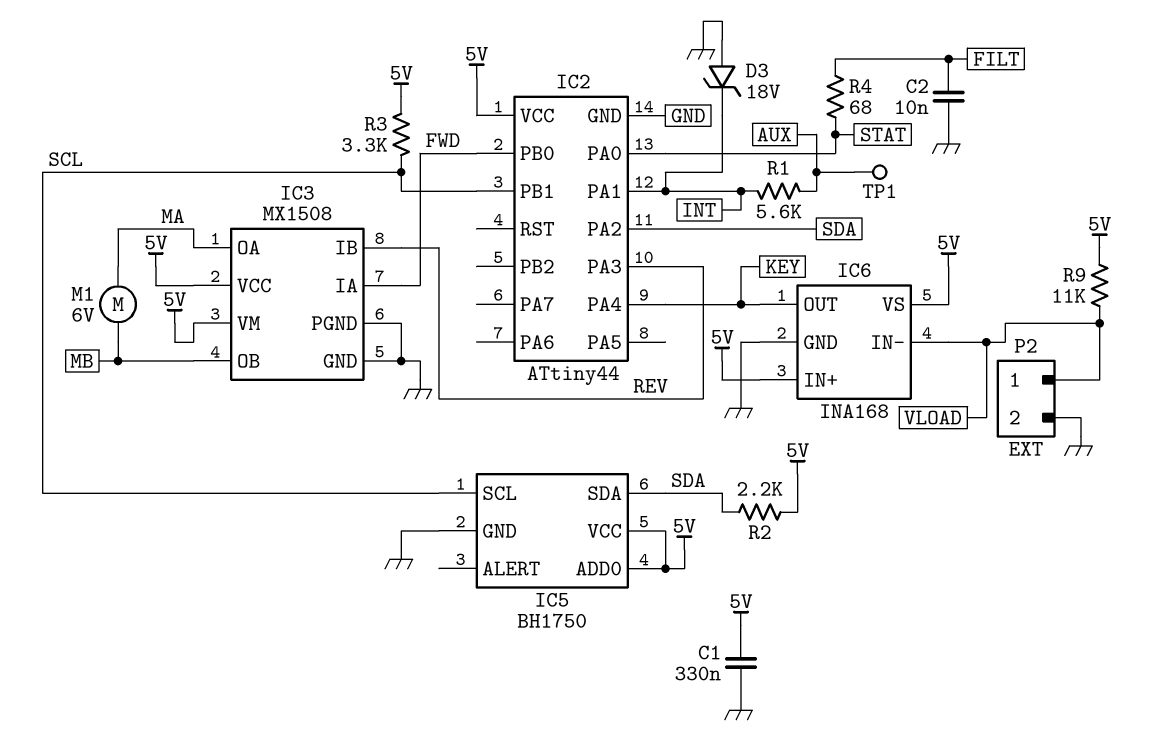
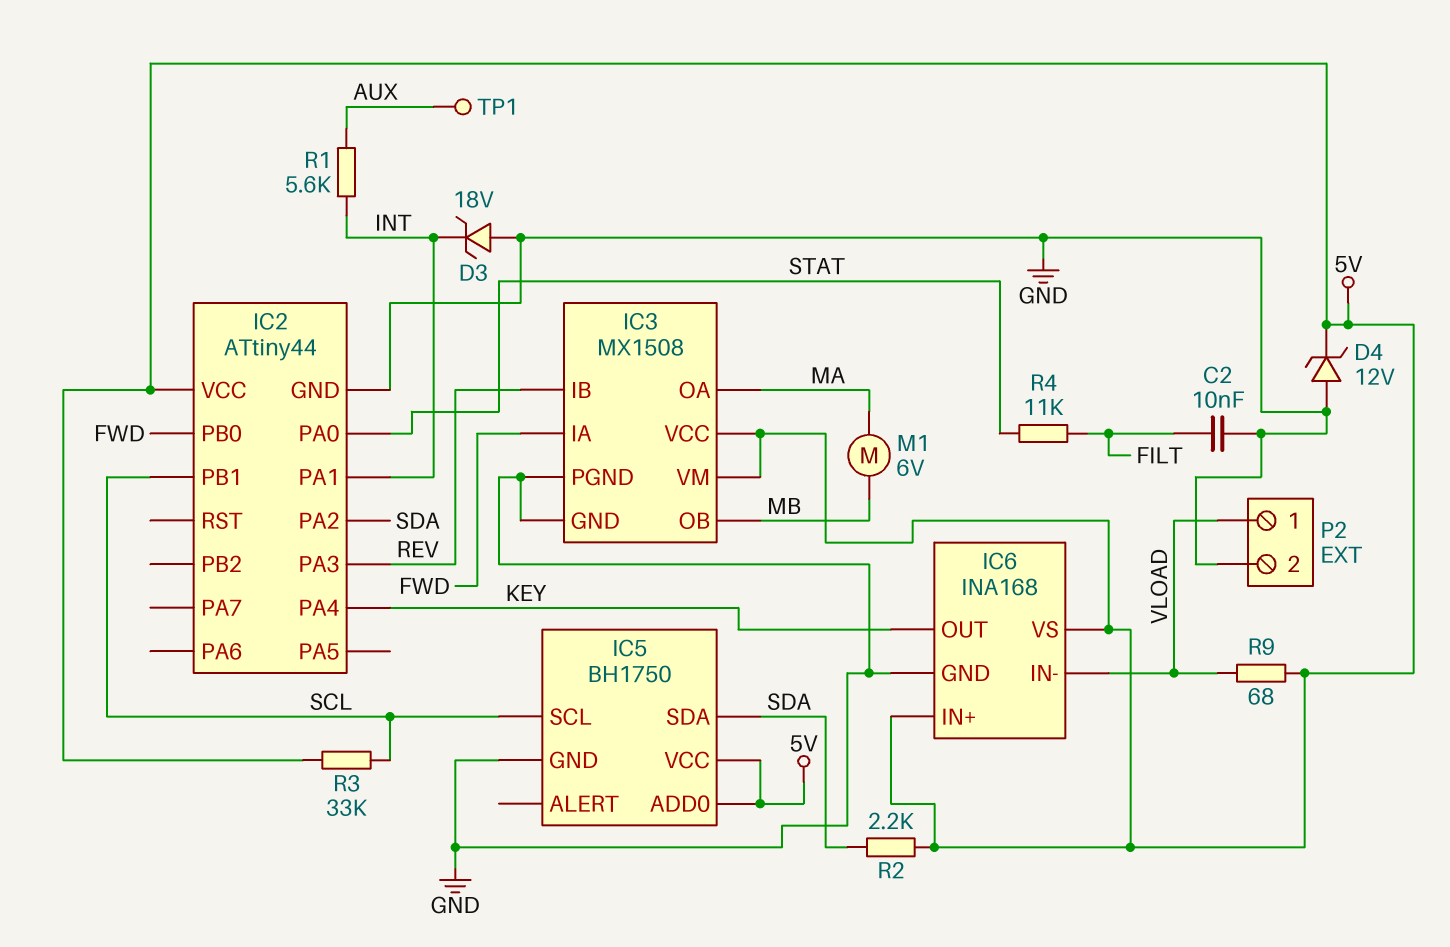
C1: 330nF (5V, GND) -> none
D4: none -> zener 12V (A GND, K 5V)
R3: 3.3k (5V, SCL) -> 33k (5V, SCL)
R4: 68 (FILT, STAT) -> 11k (FILT, STAT)
R9: 11k (5V, VLOAD) -> 68 (5V, VLOAD)

